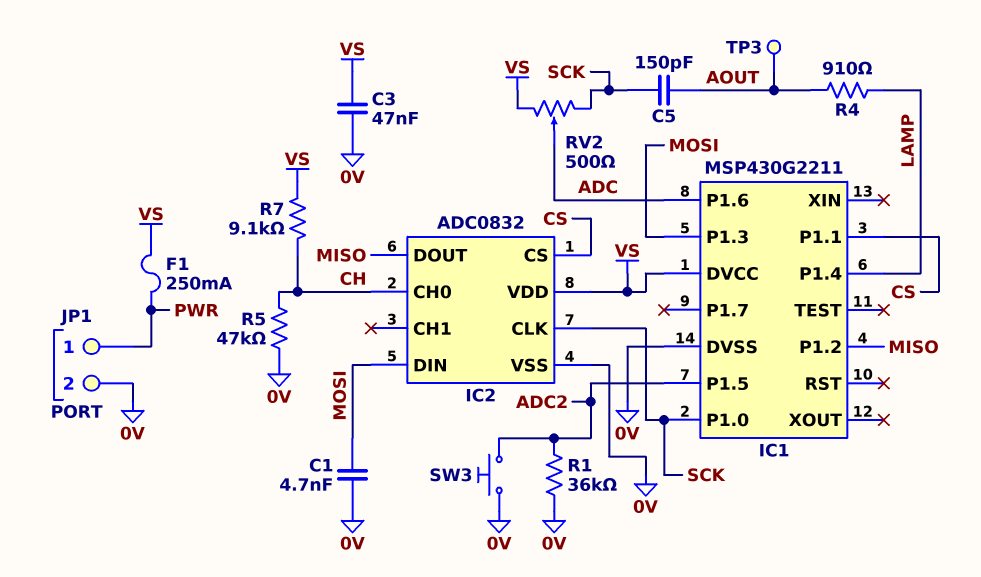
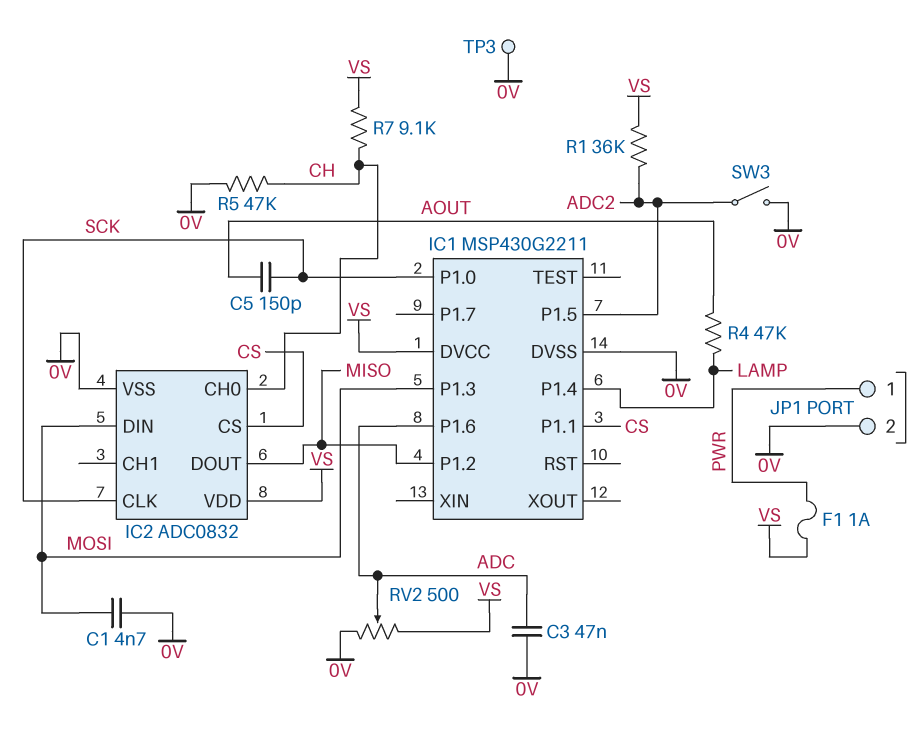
C3: 47nF (0V, VS) -> 47nF (0V, ADC)
F1: 250mA (PWR, VS) -> 1A (PWR, VS)
R1: 36k (0V, ADC2) -> 36k (ADC2, VS)
R4: 910 (AOUT, LAMP) -> 47k (AOUT, LAMP)
RV2: 500 (SCK, VS, wiper ADC) -> 500 (0V, VS, wiper ADC)
SW3: button (0V, ADC2) -> switch (0V, ADC2)
TP3: test point (AOUT) -> test point (0V)

